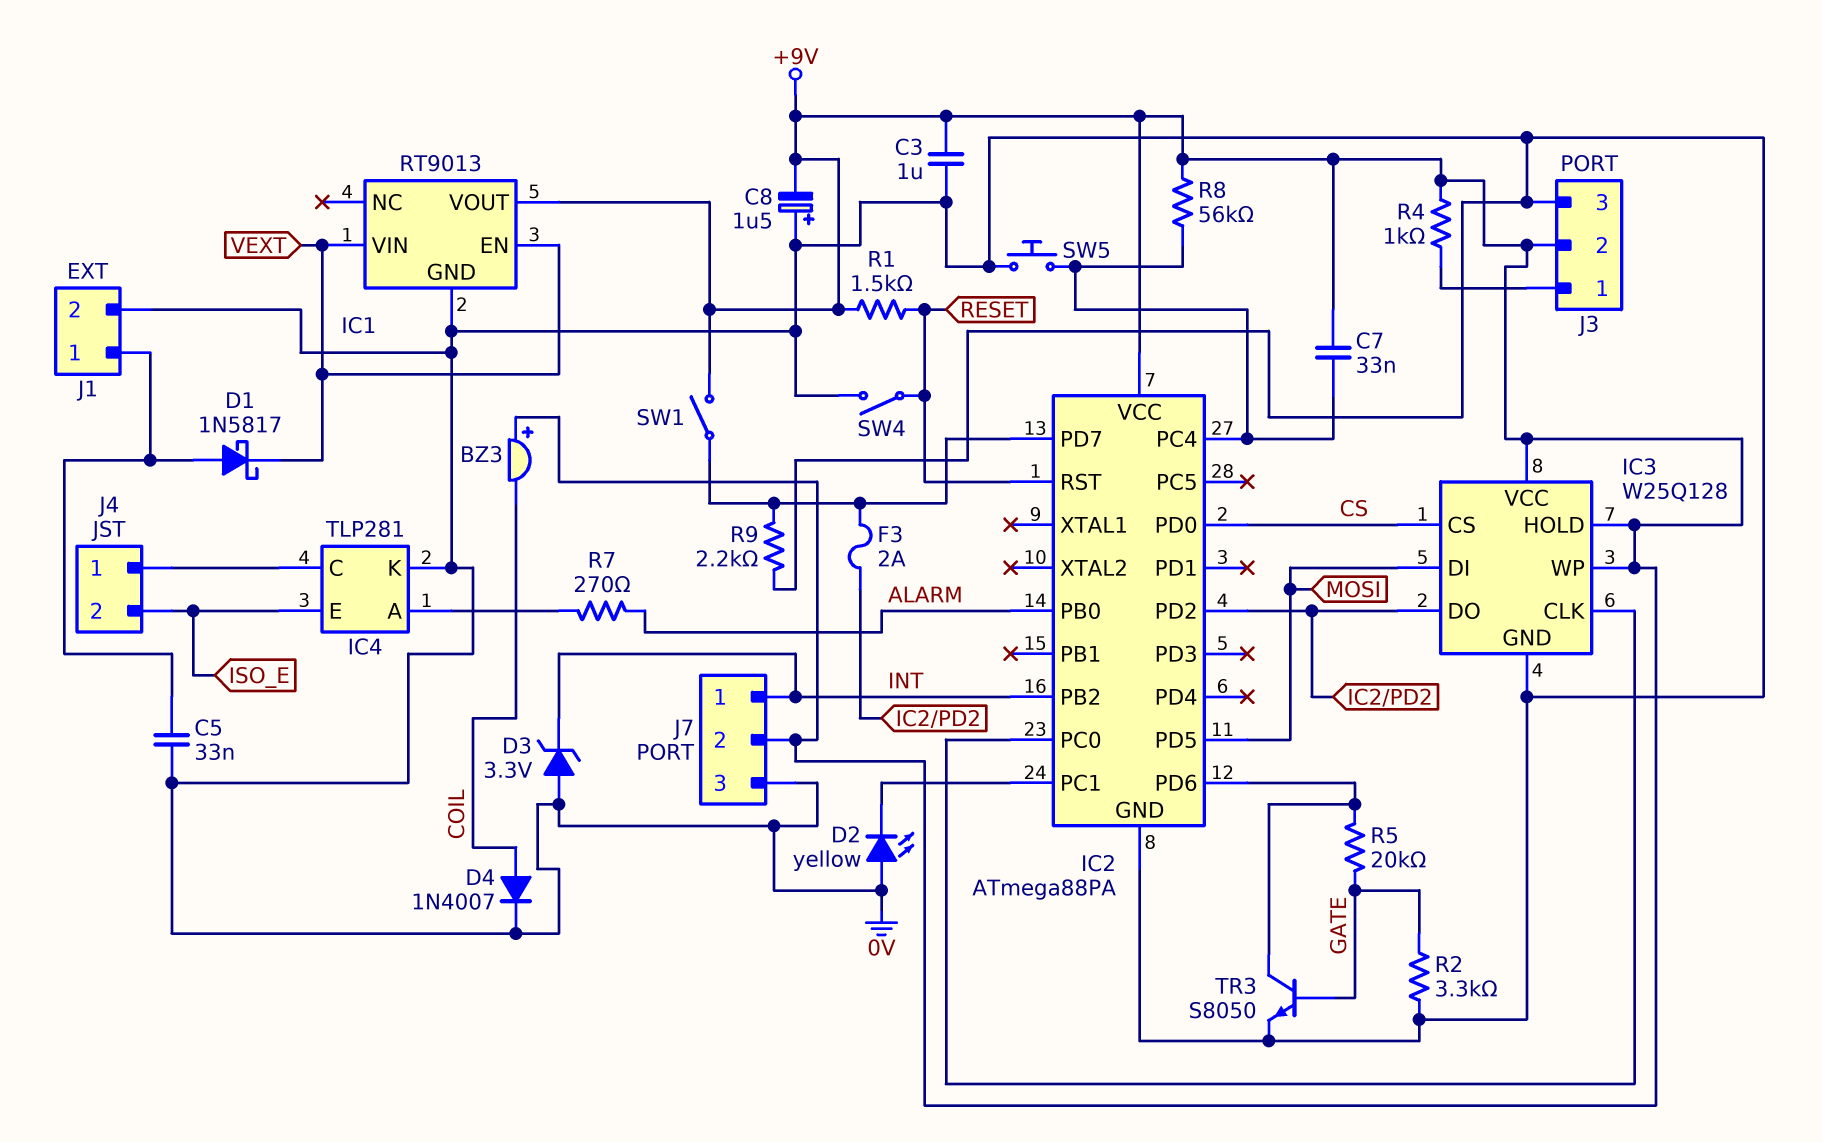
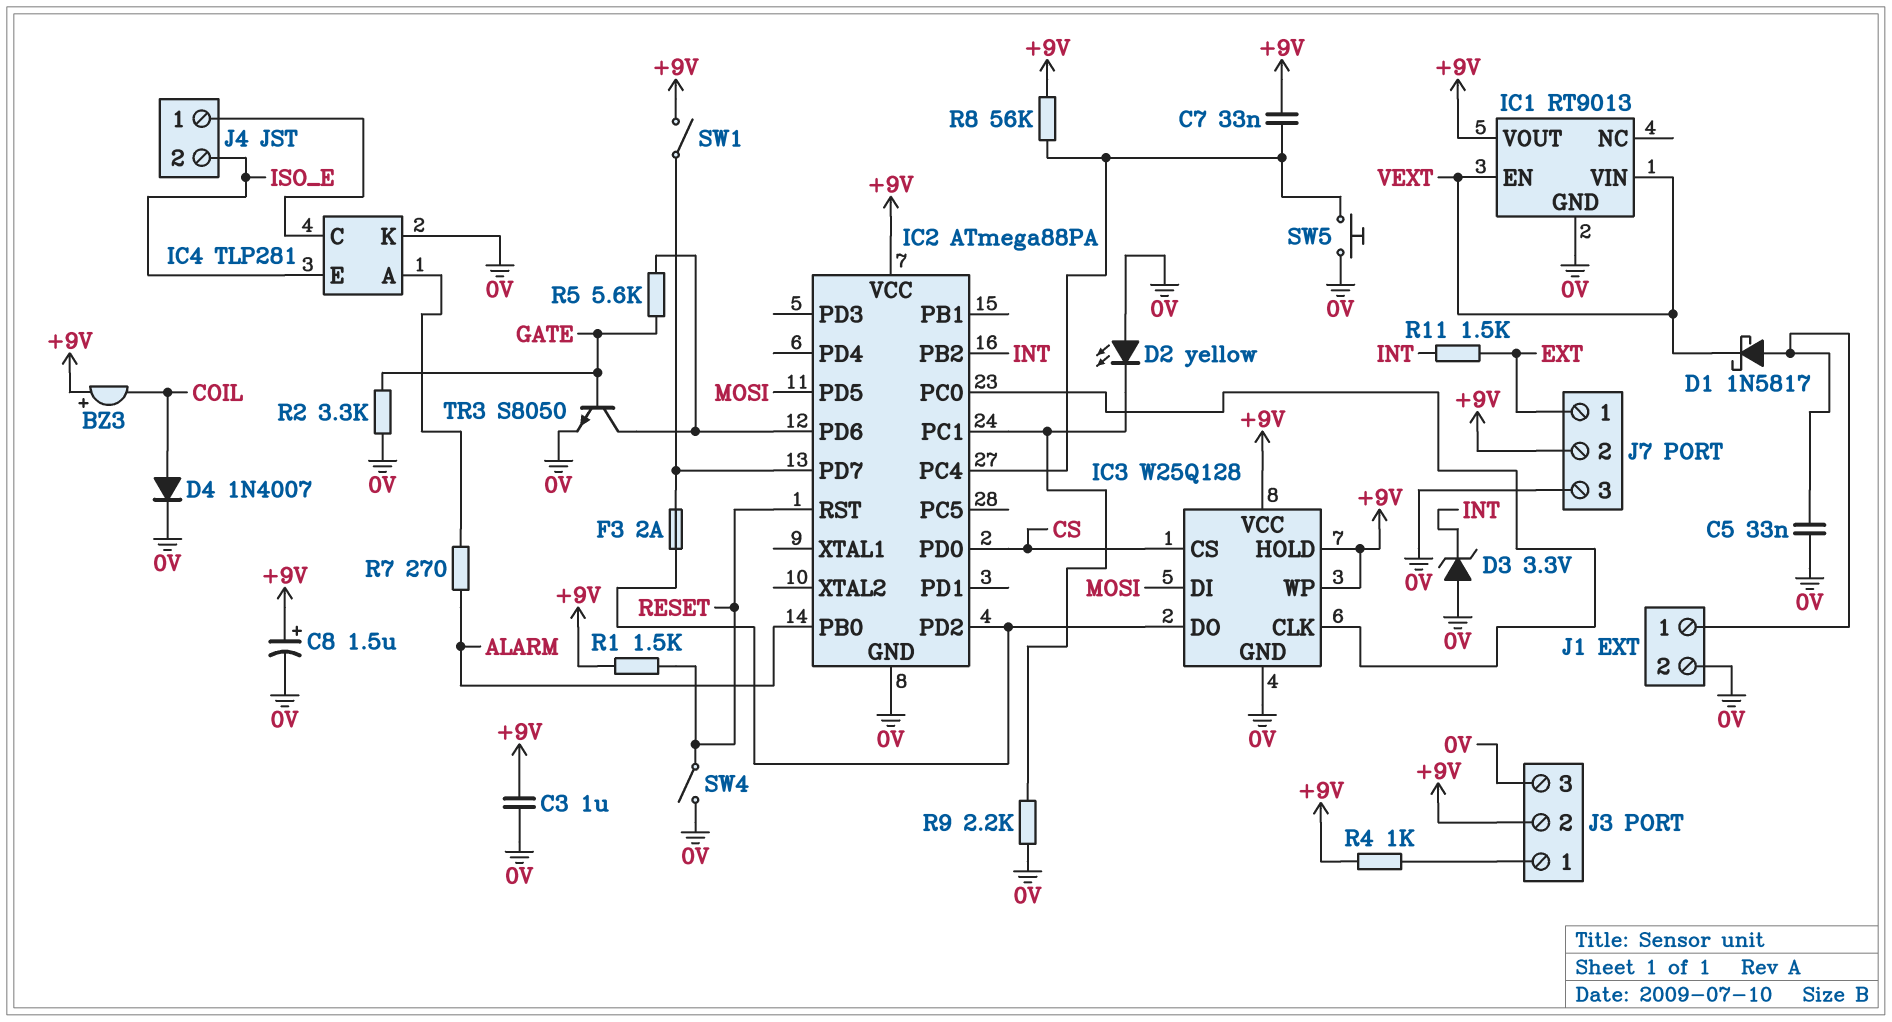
C8: 1.5uF (plus 0V, minus +9V) -> 1.5uF (plus +9V, minus 0V)
J7 pin 1: INT -> EXT
R5: 20k (GATE, IC2/PD6) -> 5.6k (GATE, IC2/PD6)
R9: 2.2k (0V, IC2/PD7) -> 2.2k (0V, IC2/PC1)
R11: none -> 1.5k (EXT, INT)

